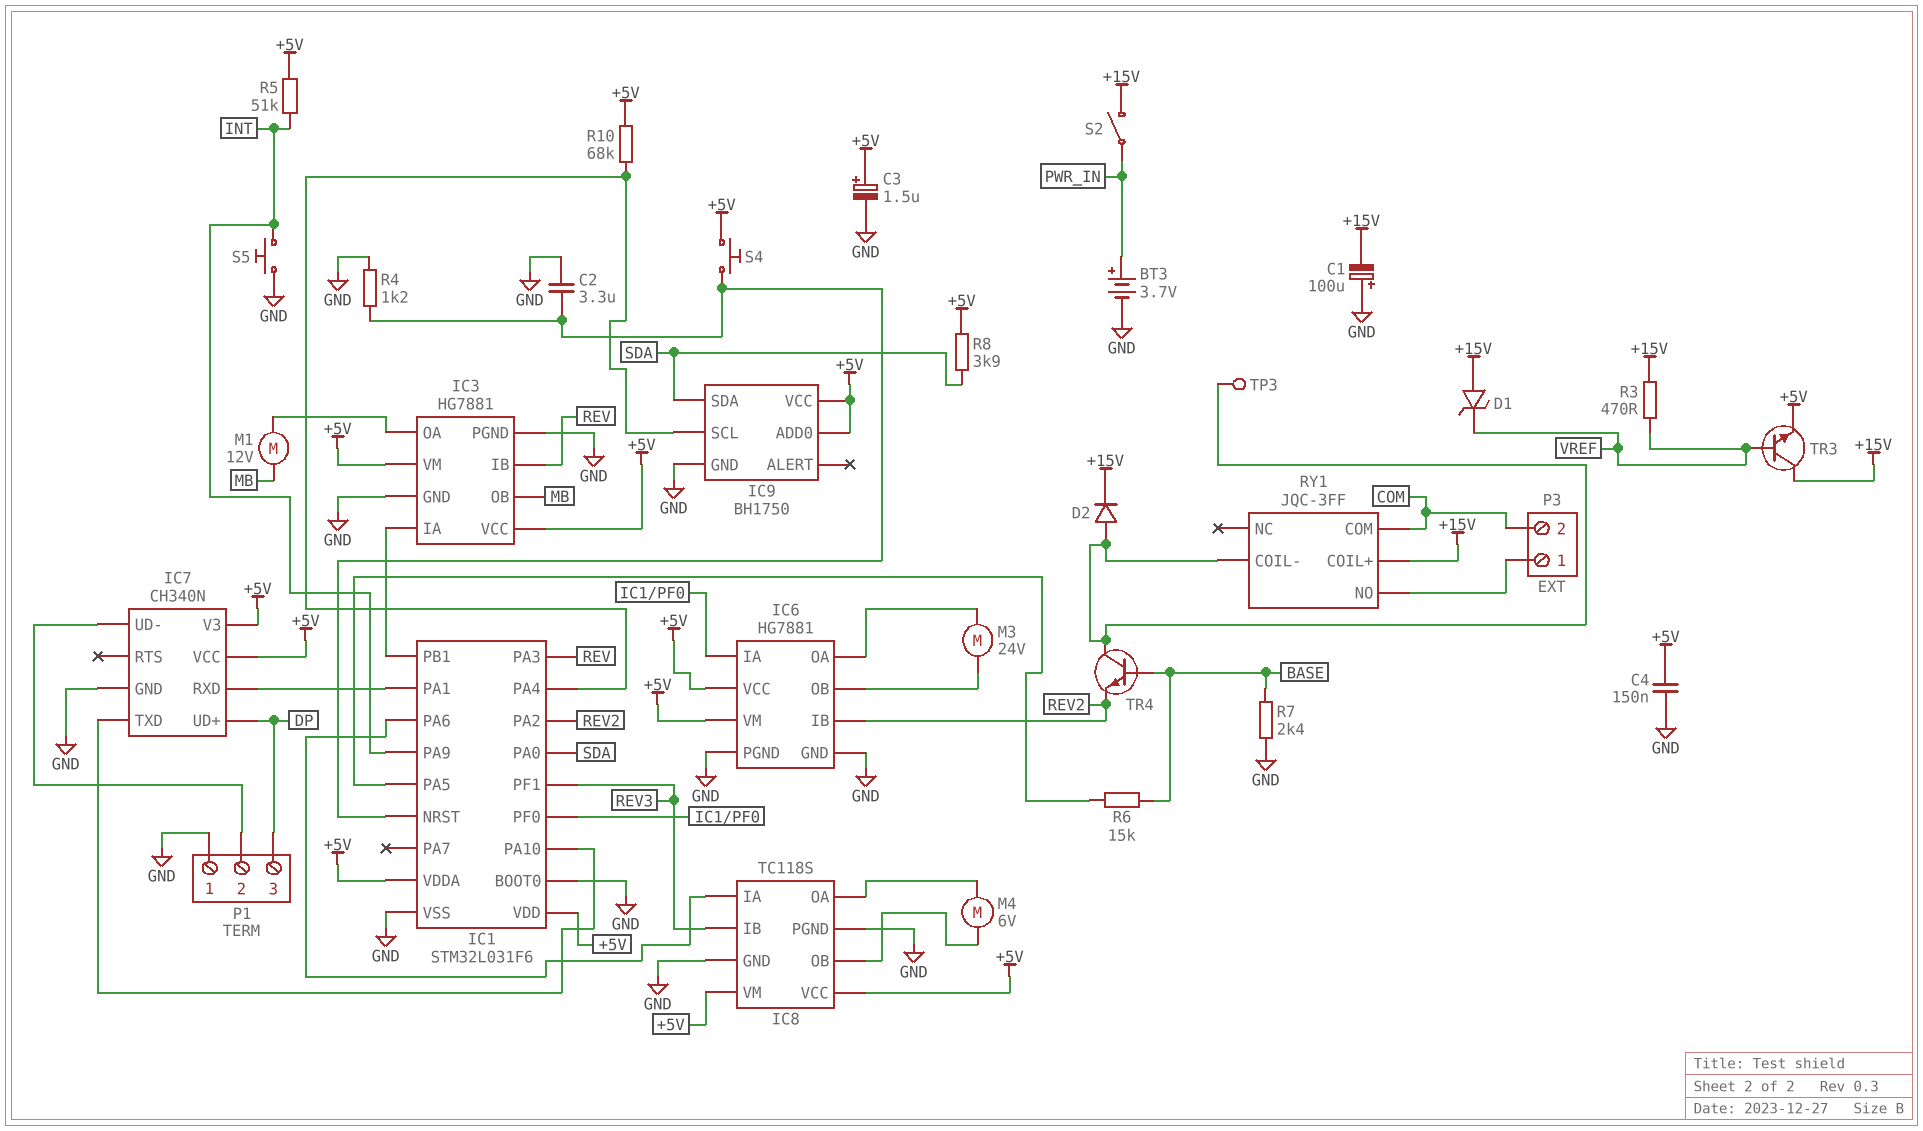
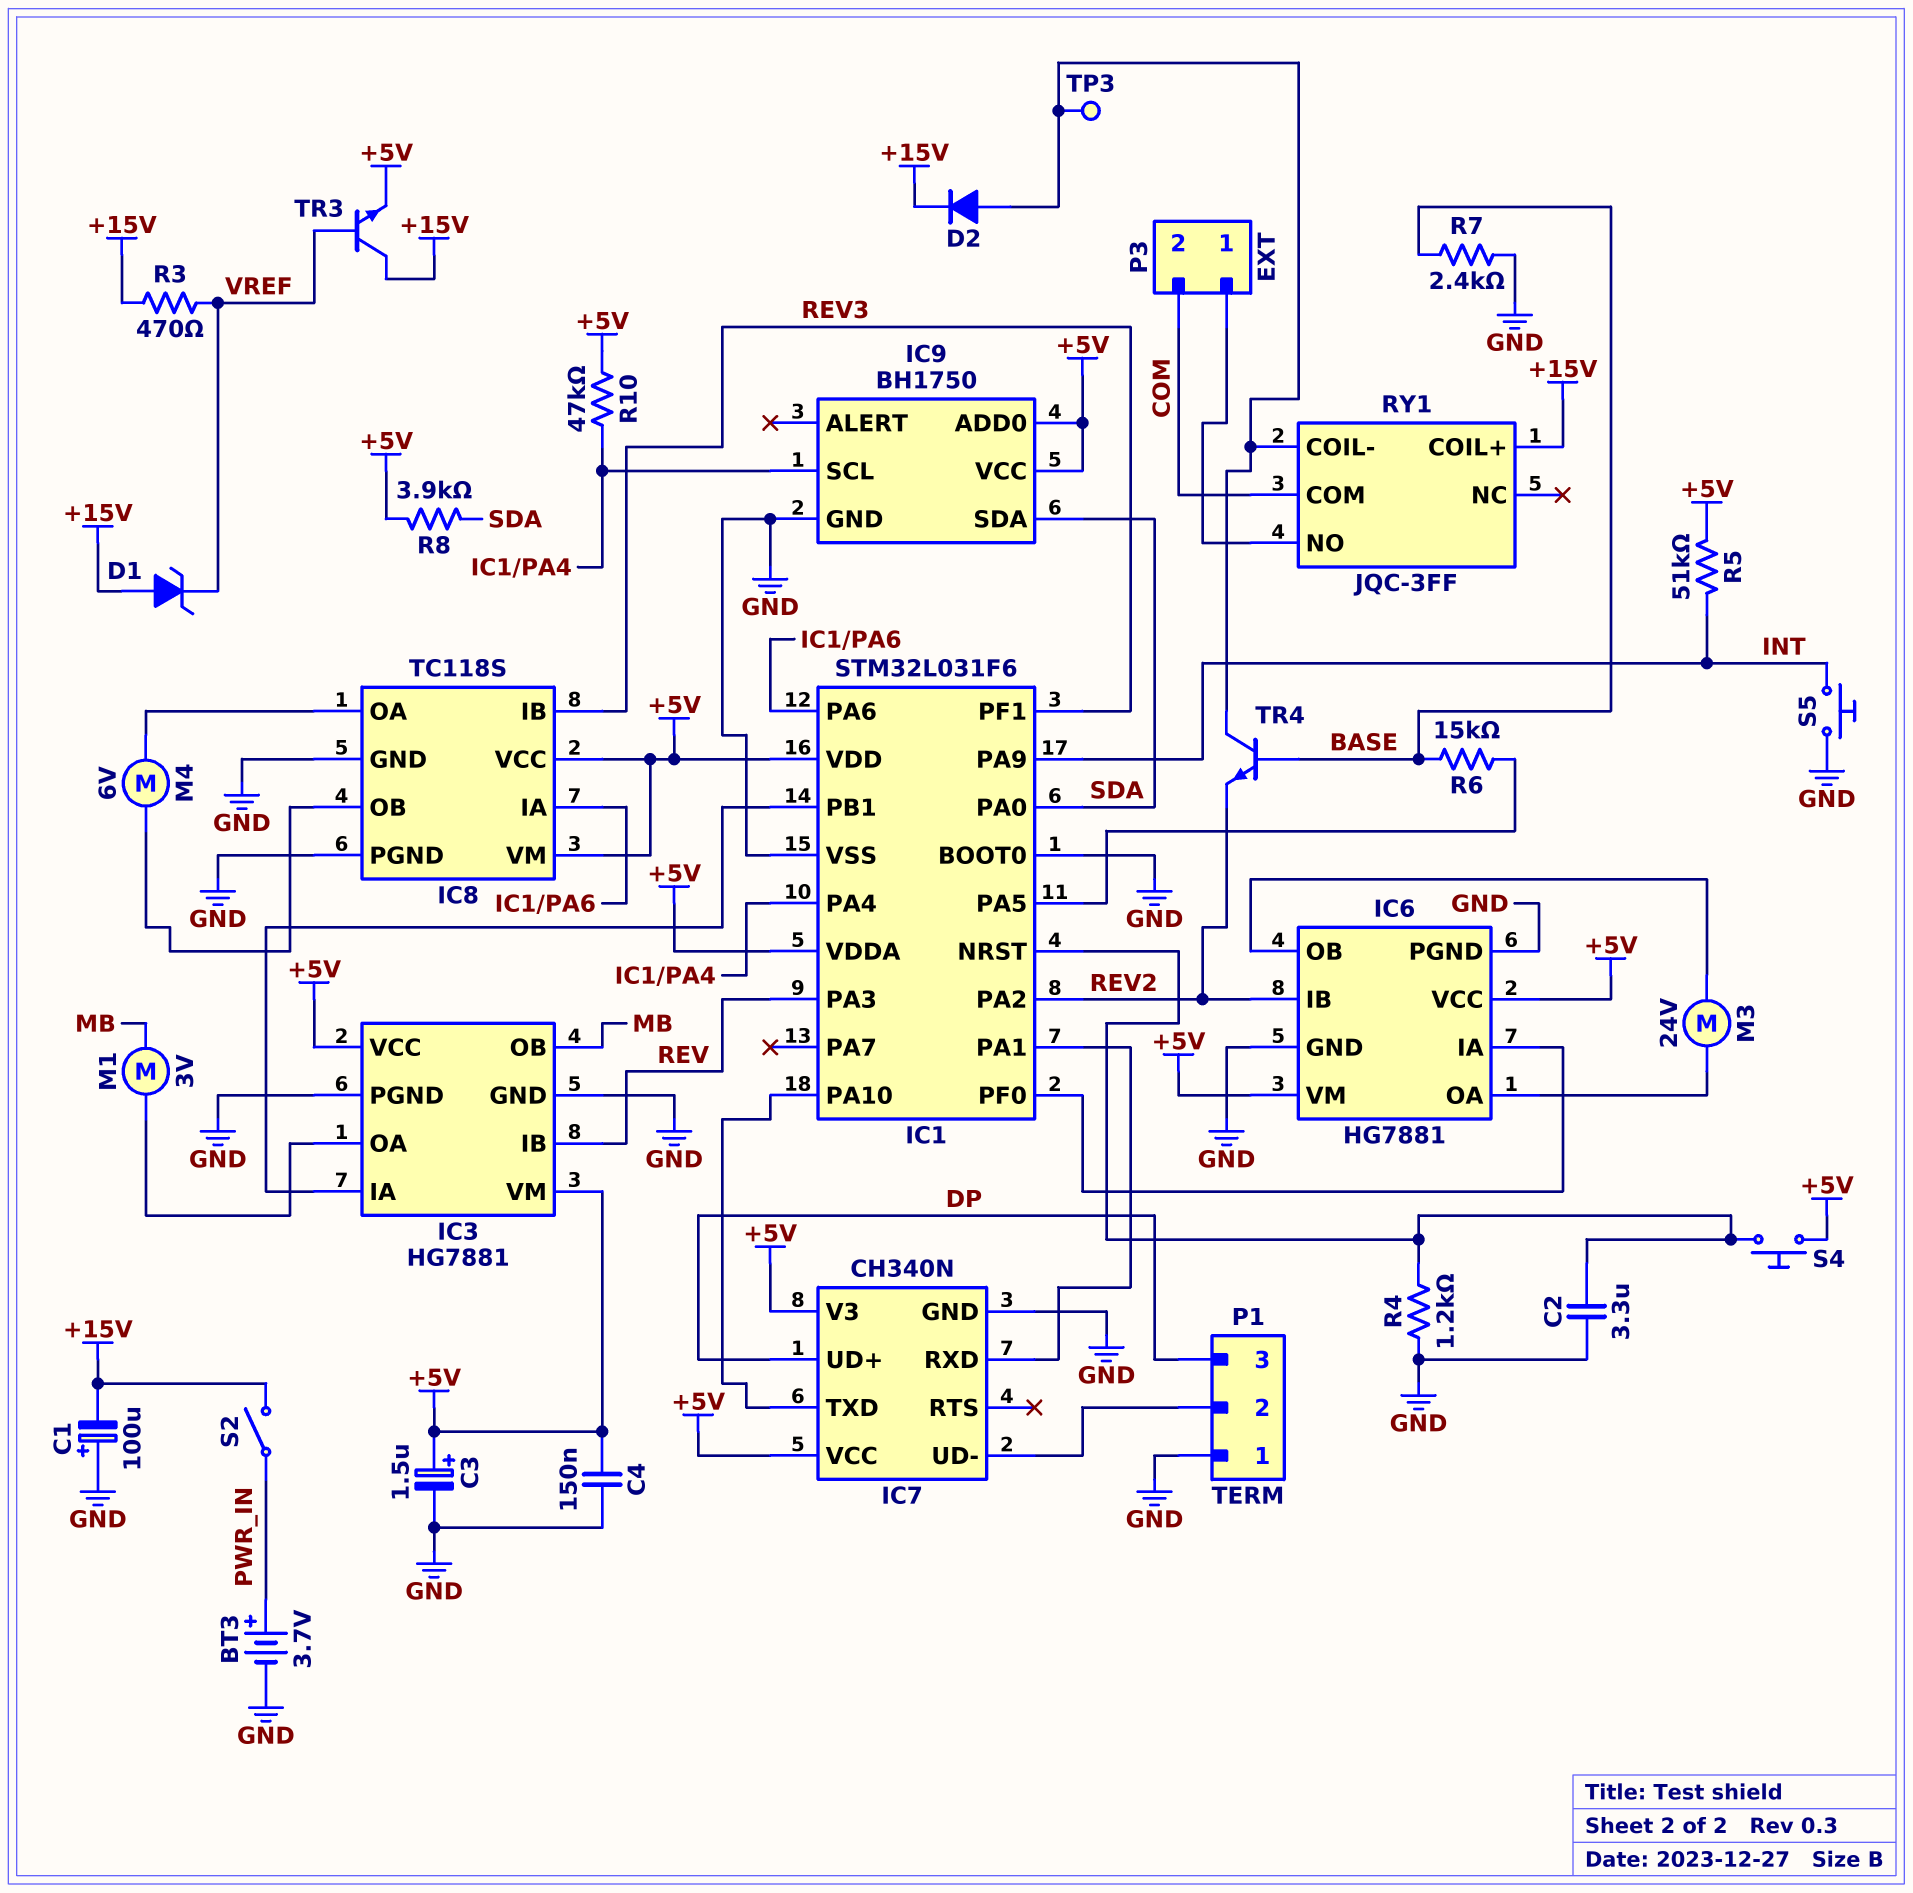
M1: motor 12V (IC3/OA, MB) -> motor 3V (IC3/OA, MB)
R10: 68k (+5V, IC1/PA4) -> 47k (+5V, IC1/PA4)

